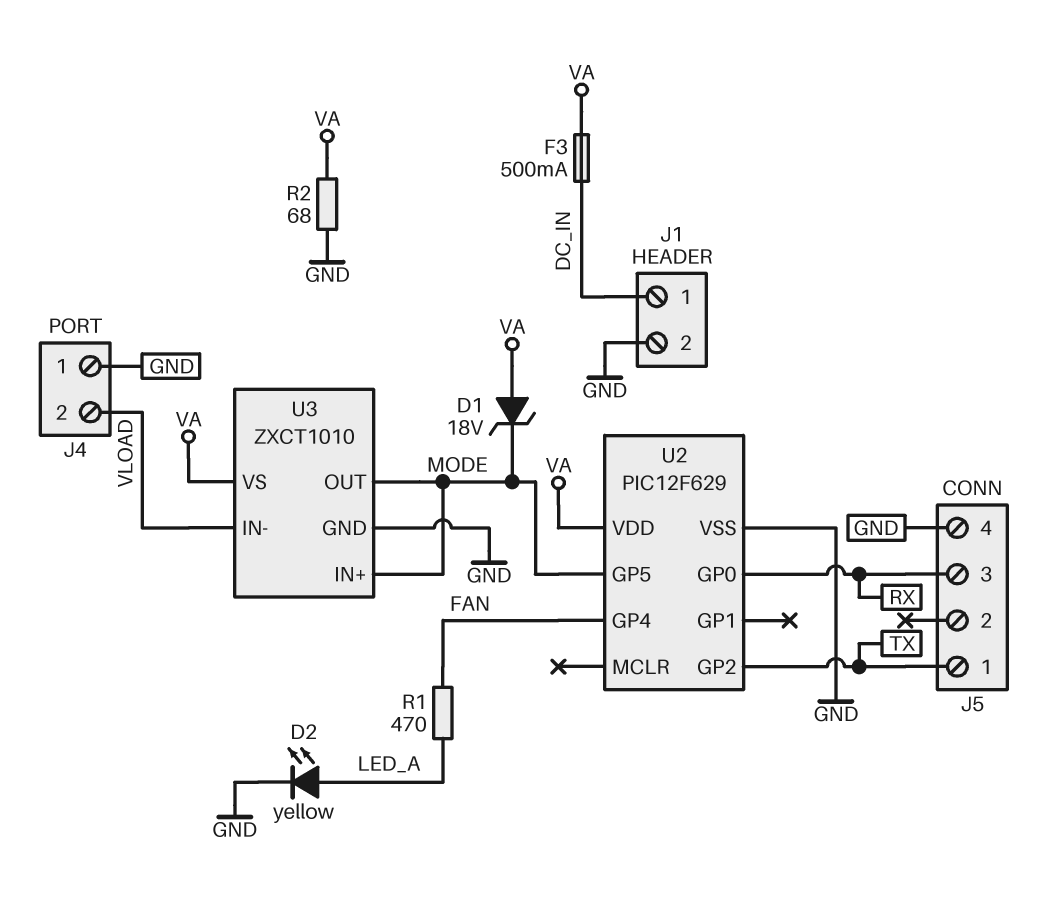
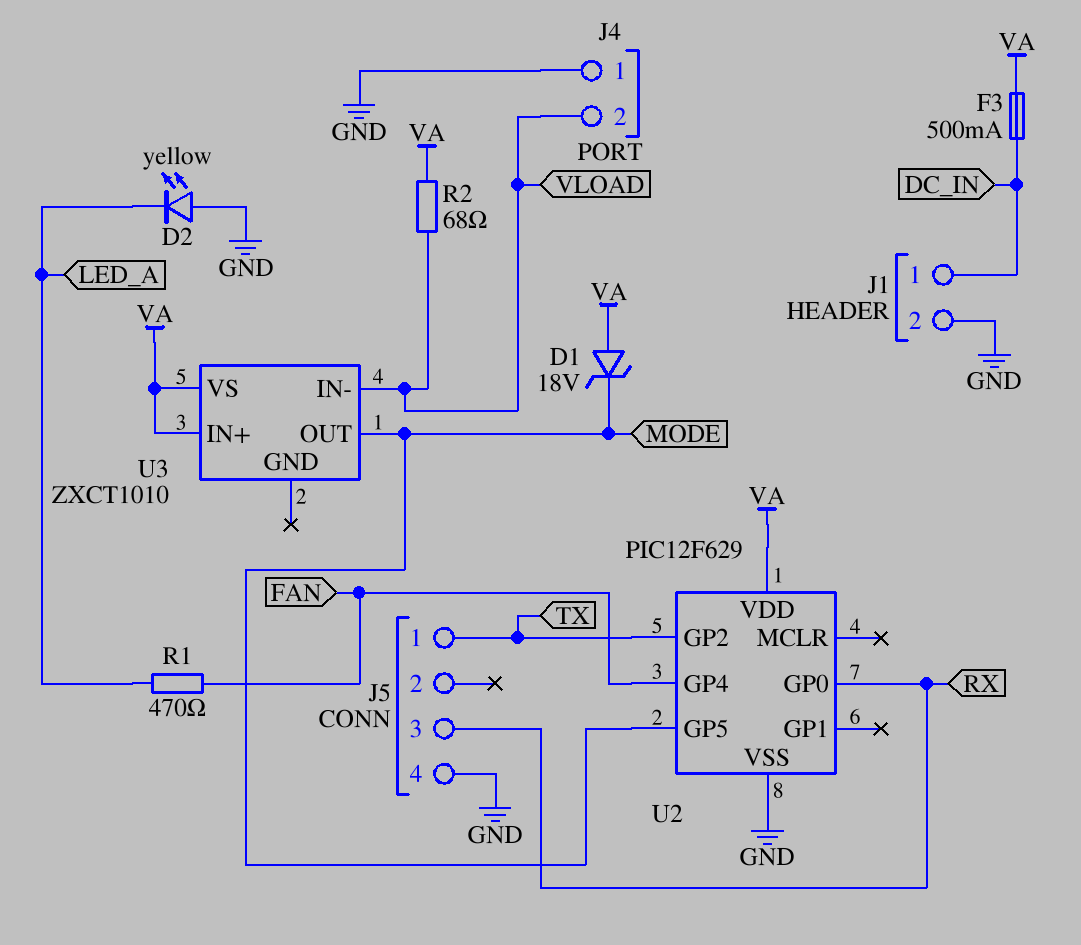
D2: LED yellow (A LED_A, K GND) -> LED yellow (A GND, K LED_A)
R2: 68 (GND, VA) -> 68 (VA, VLOAD)
U3 pin GND: GND -> none
U3 pin IN+: MODE -> VA

